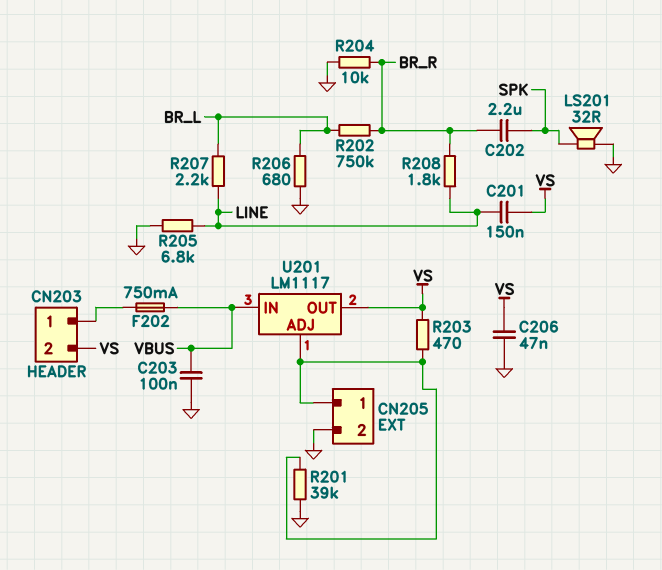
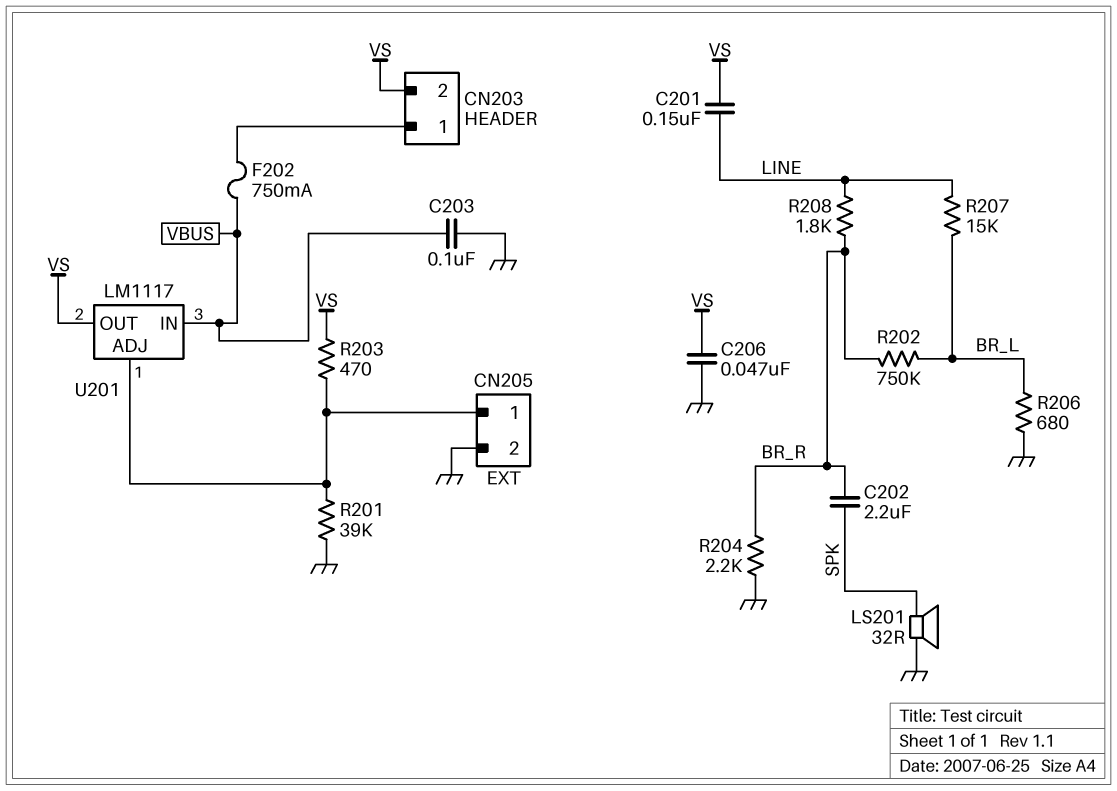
R204: 10k (BR_R, GND) -> 2.2k (BR_R, GND)
R205: 6.8k (GND, LINE) -> none
R207: 2.2k (BR_L, LINE) -> 15k (BR_L, LINE)

